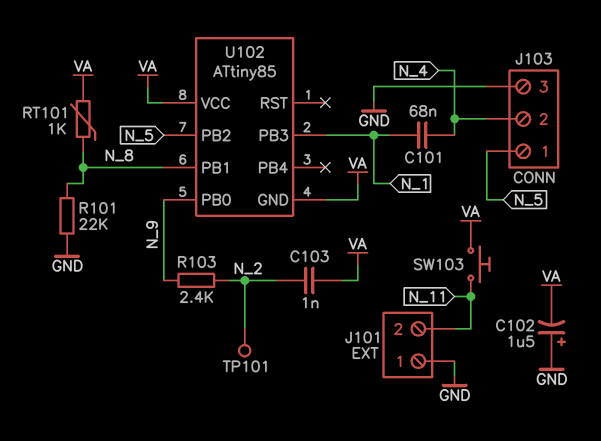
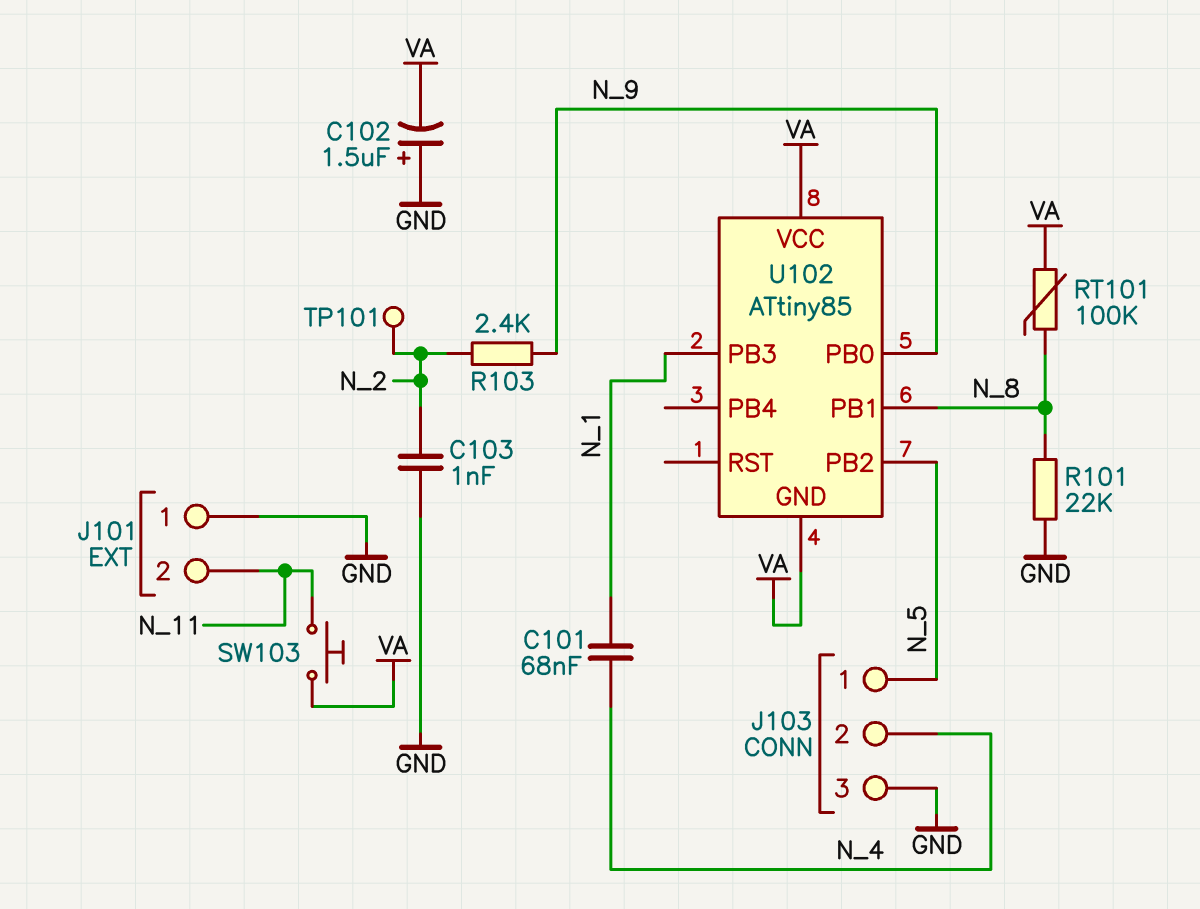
C103: 1nF (N_2, VA) -> 1nF (GND, N_2)
RT101: 1k (N_8, VA) -> 100k (N_8, VA)

